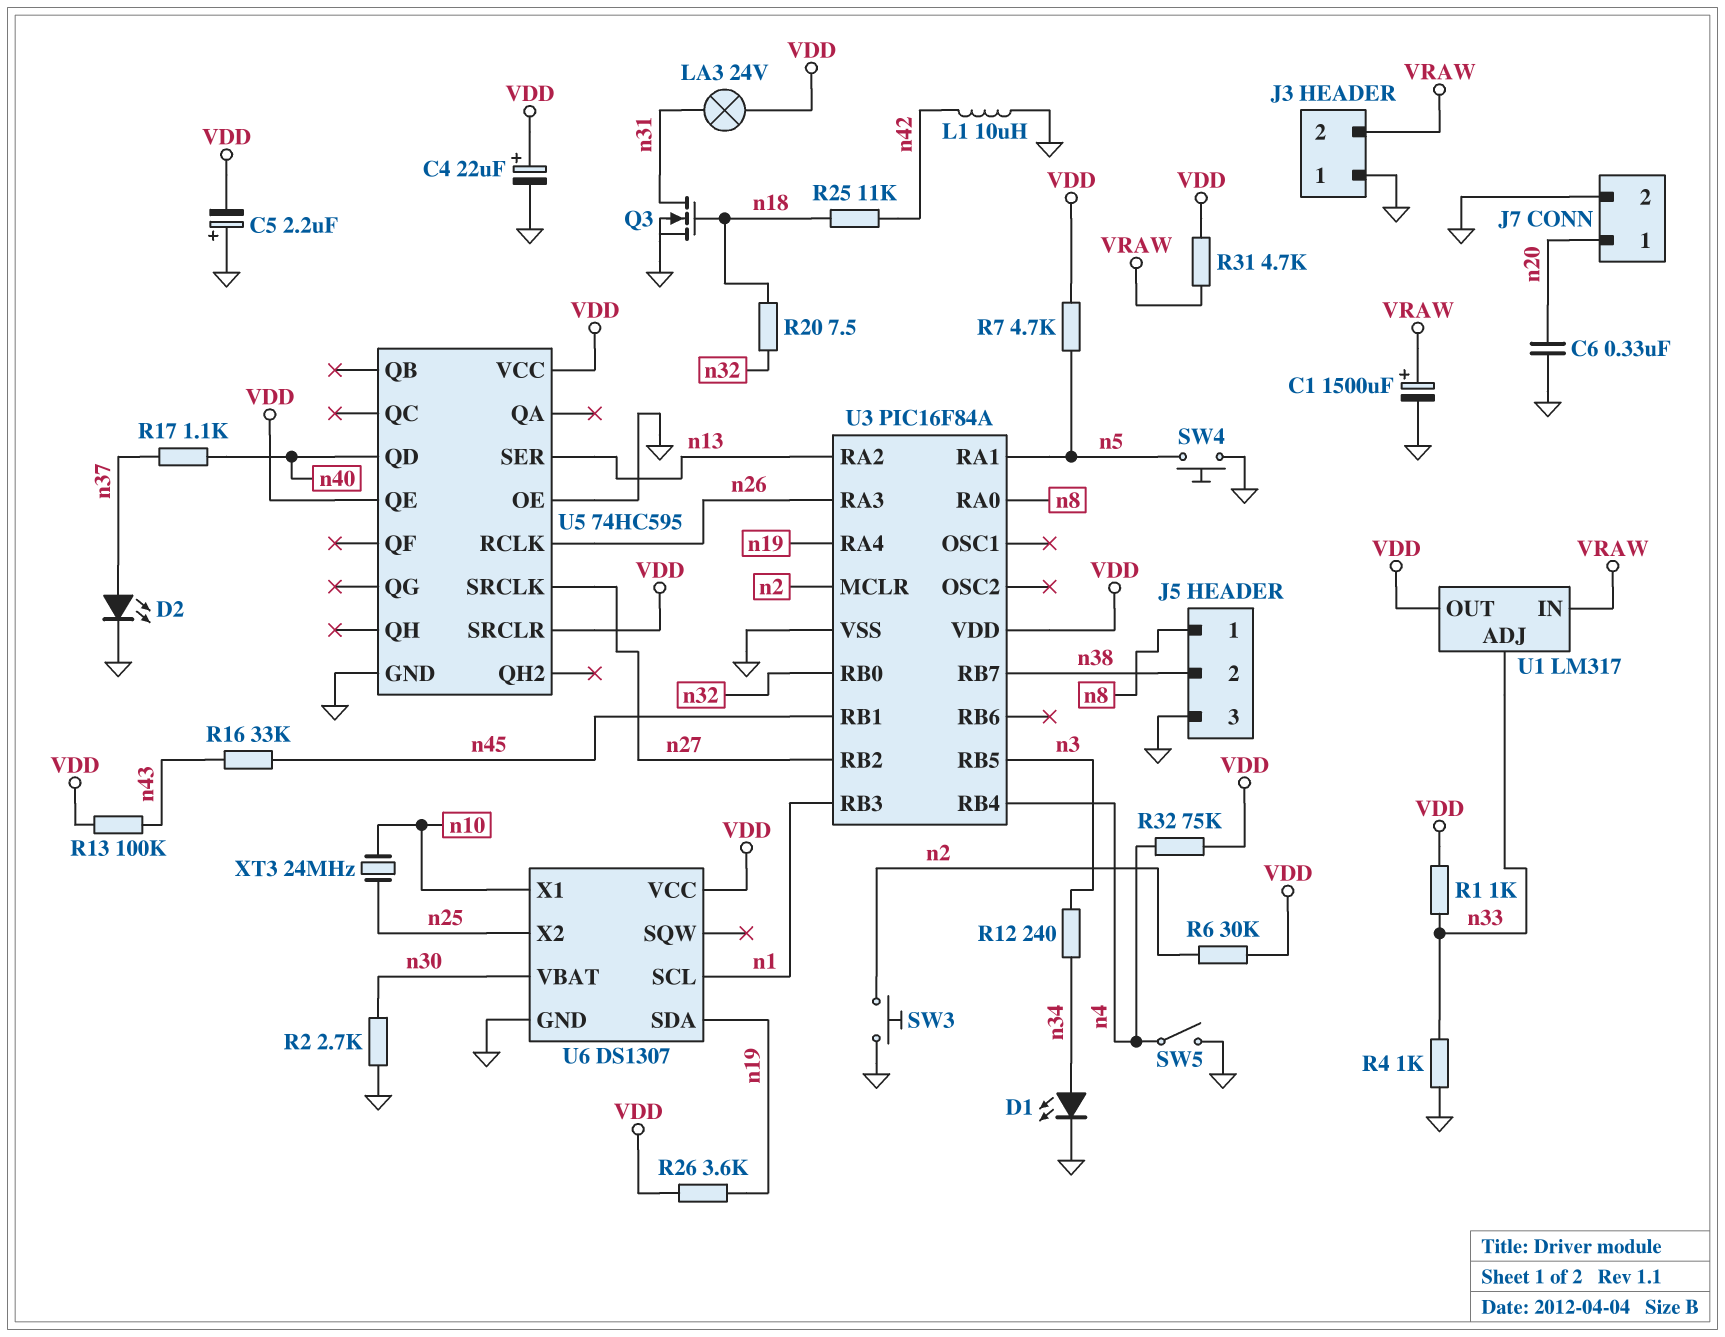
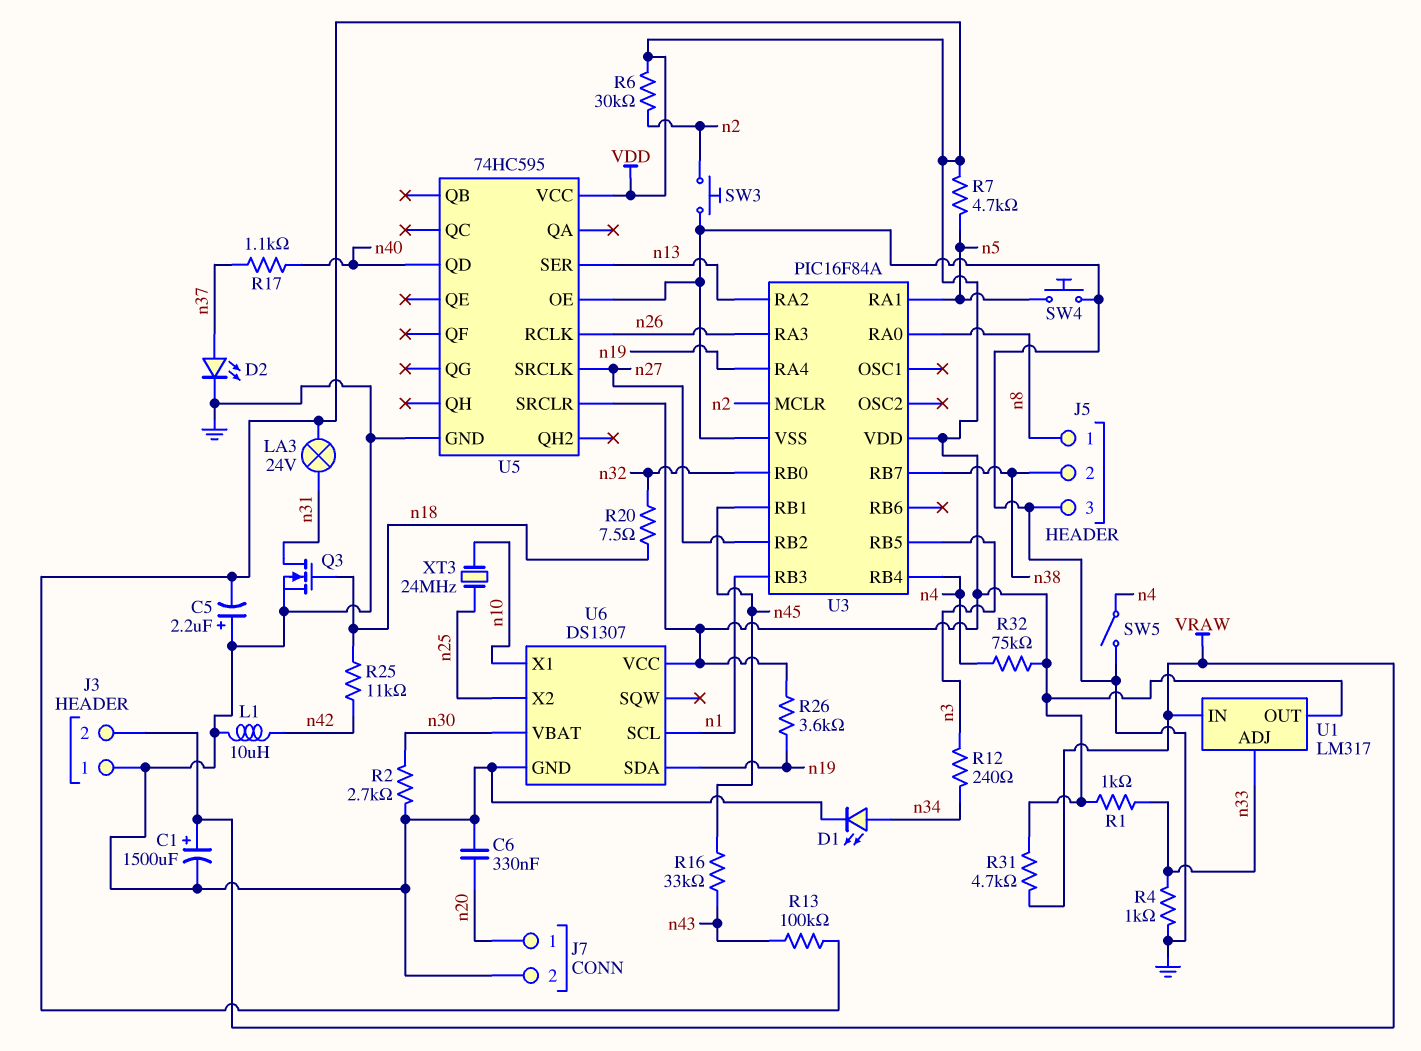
C4: 22uF (plus VDD, minus GND) -> none
U5 pin QE: VDD -> none

